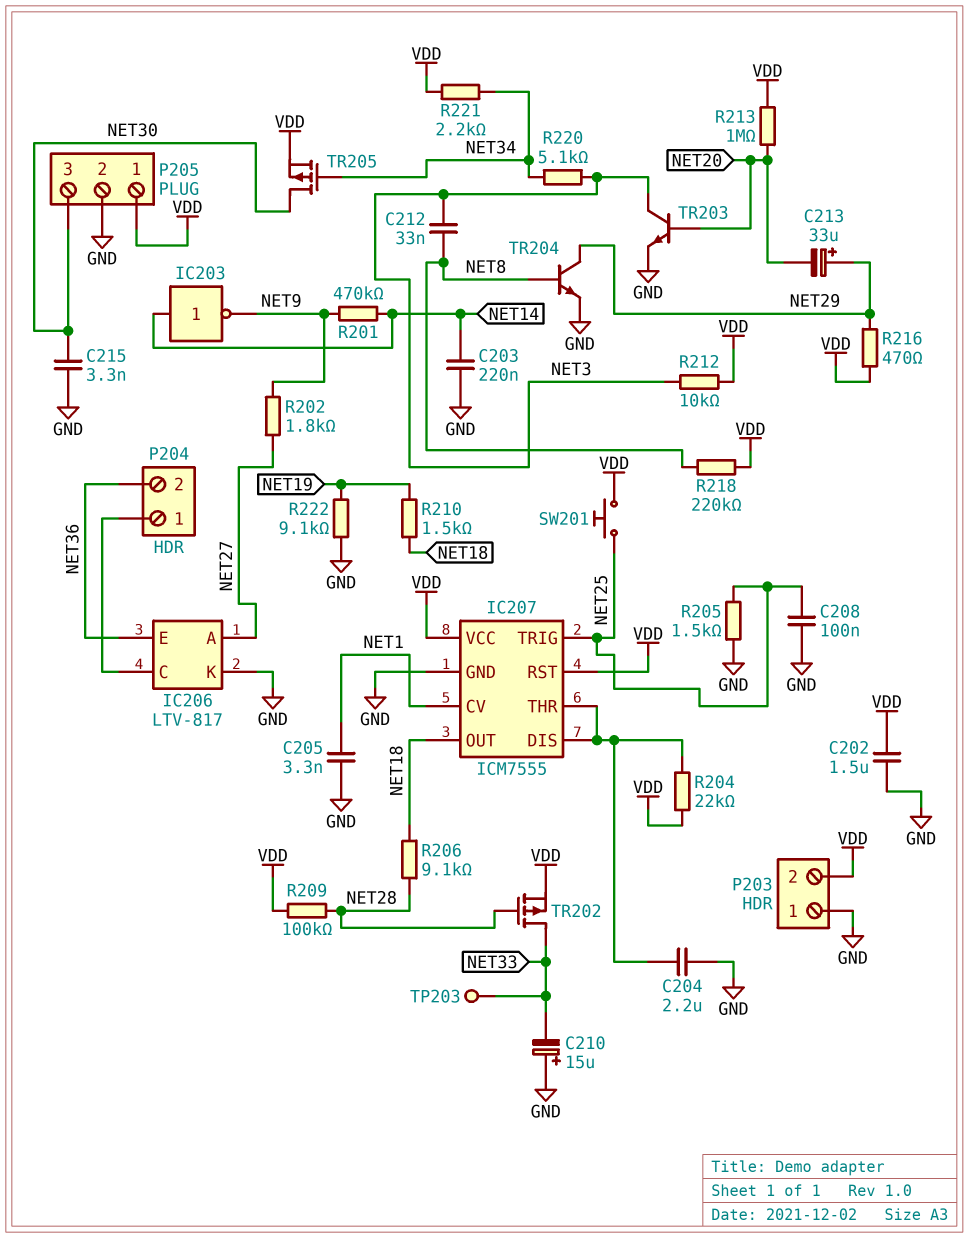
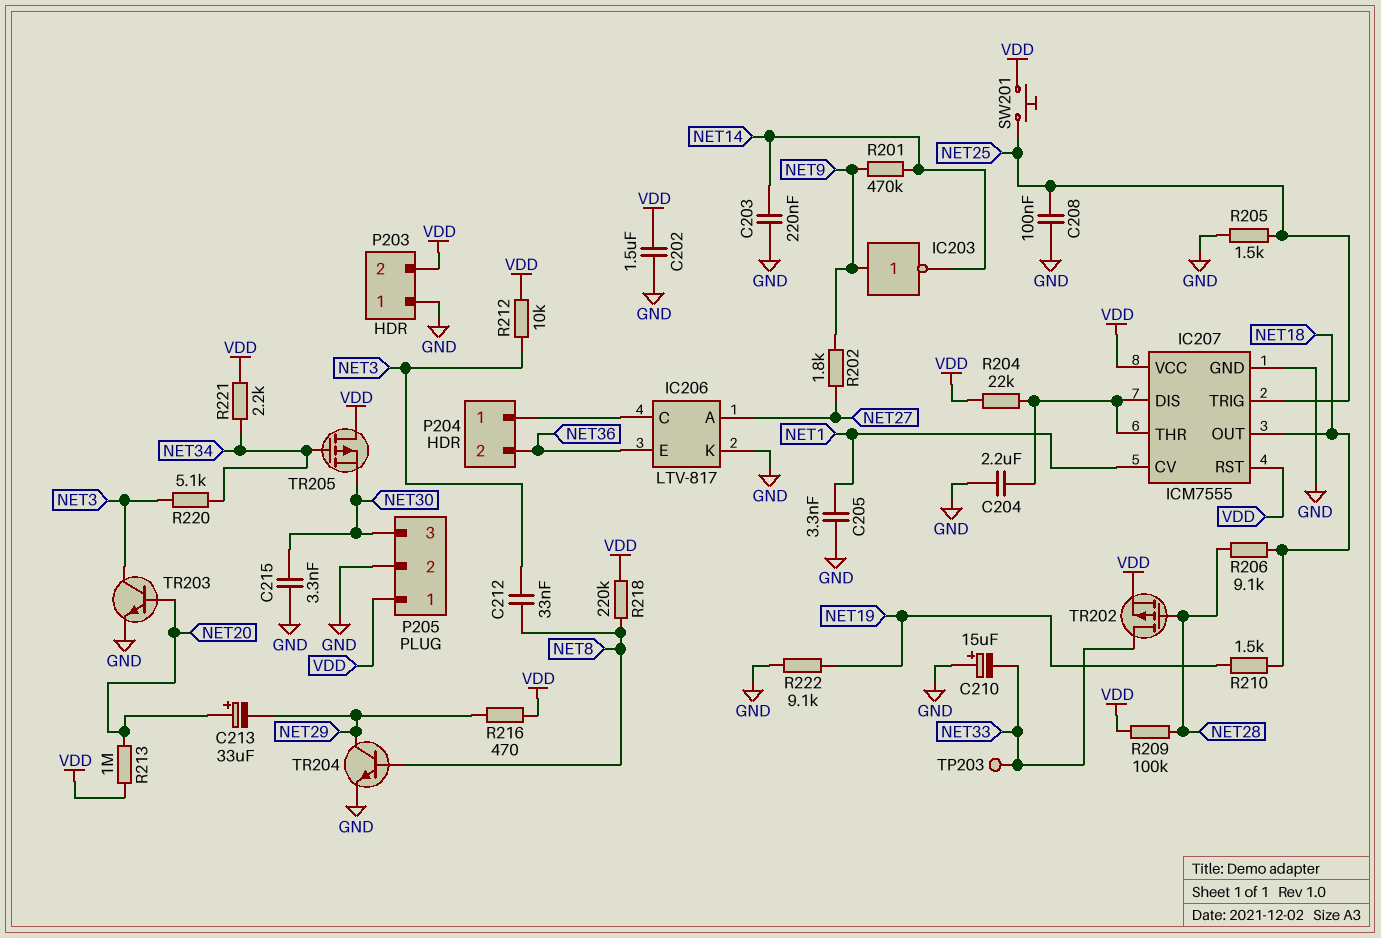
C213: 33uF (plus NET29, minus NET20) -> 33uF (plus NET20, minus NET29)
IC203: NOT (in NET14, out NET9) -> NOT (in NET9, out NET14)
TR205: PMOS (G NET34, D NET30, S VDD) -> PMOS (G NET34, D VDD, S NET30)

